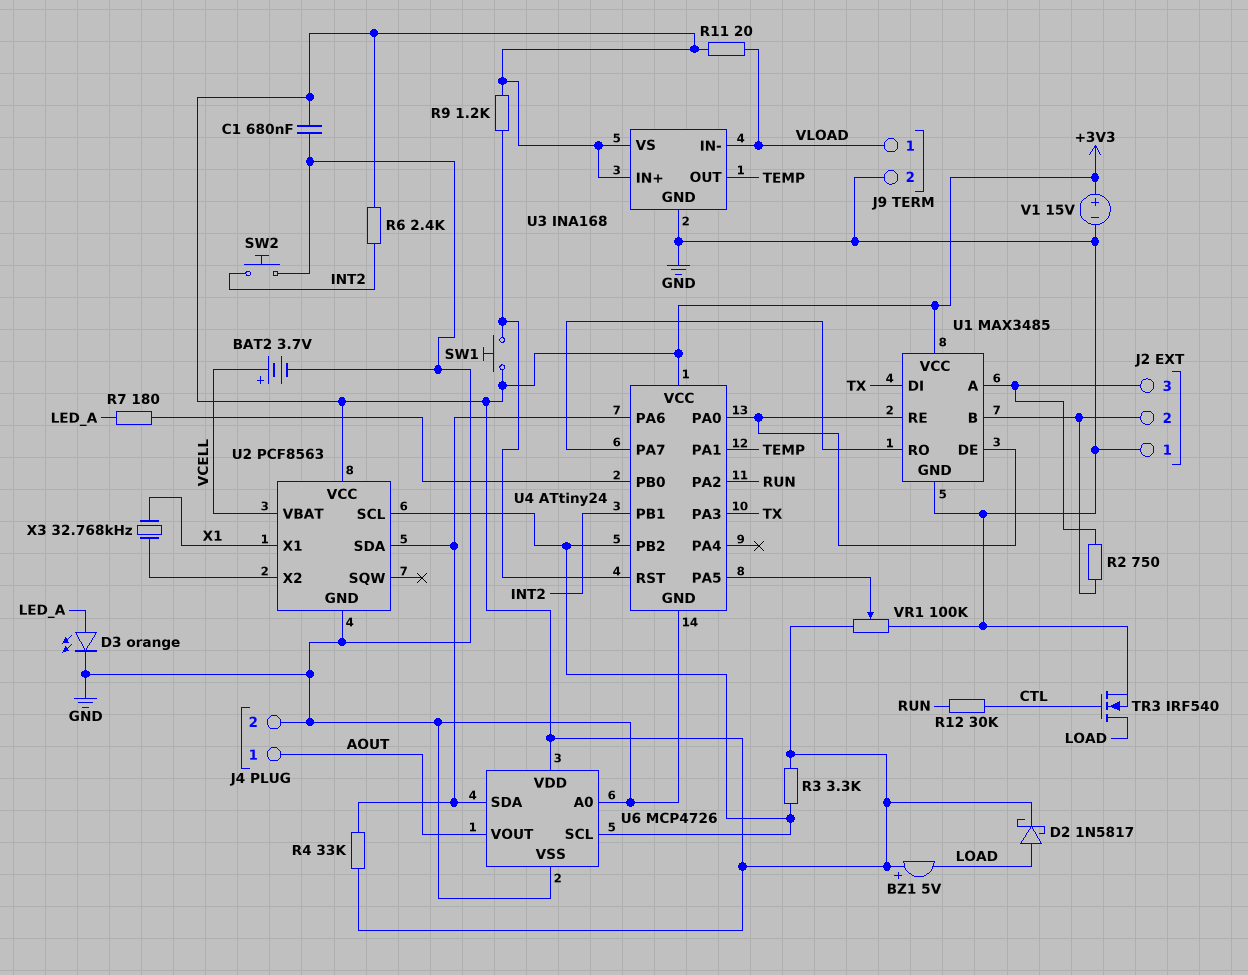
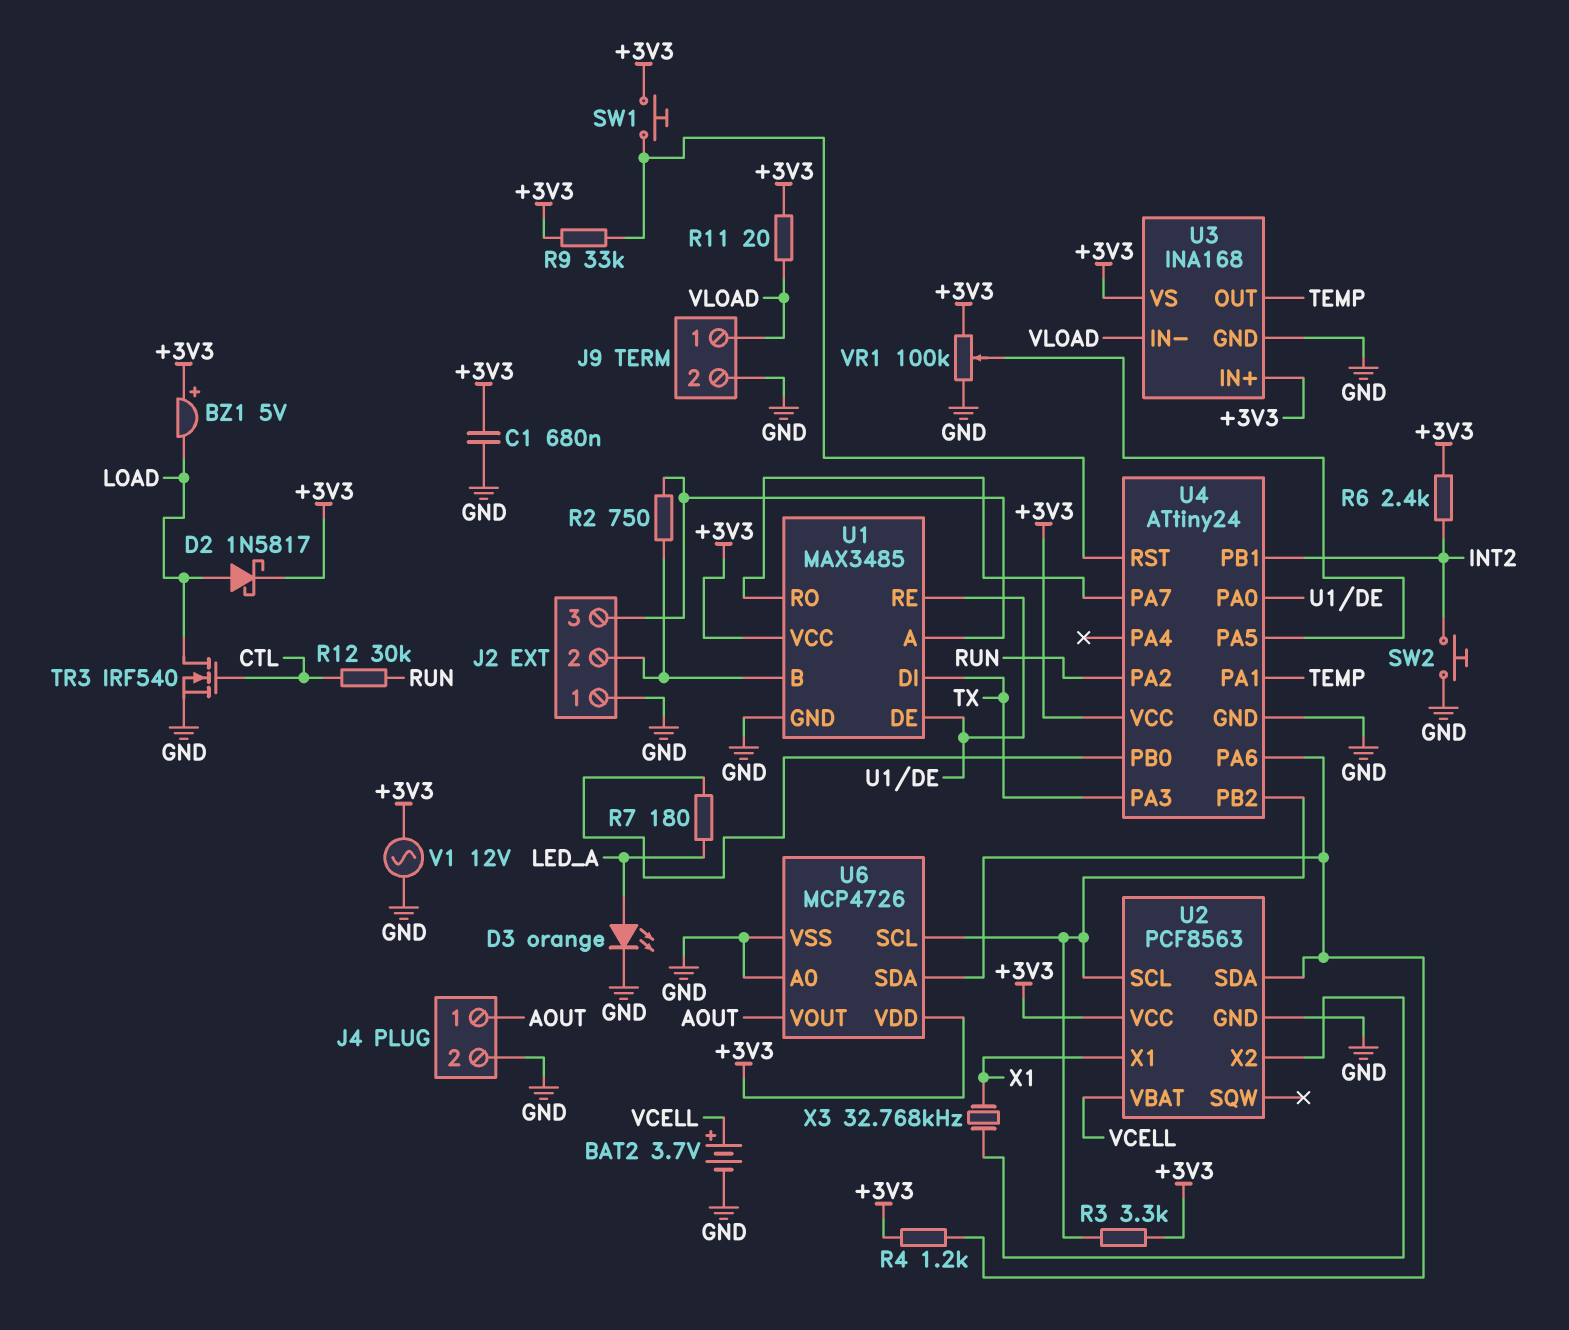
R4: 33k (+3V3, U2/SDA) -> 1.2k (+3V3, U2/SDA)
R9: 1.2k (+3V3, U4/RST) -> 33k (+3V3, U4/RST)
V1: 15V (plus +3V3, minus GND) -> AC 12V (+3V3, GND)

